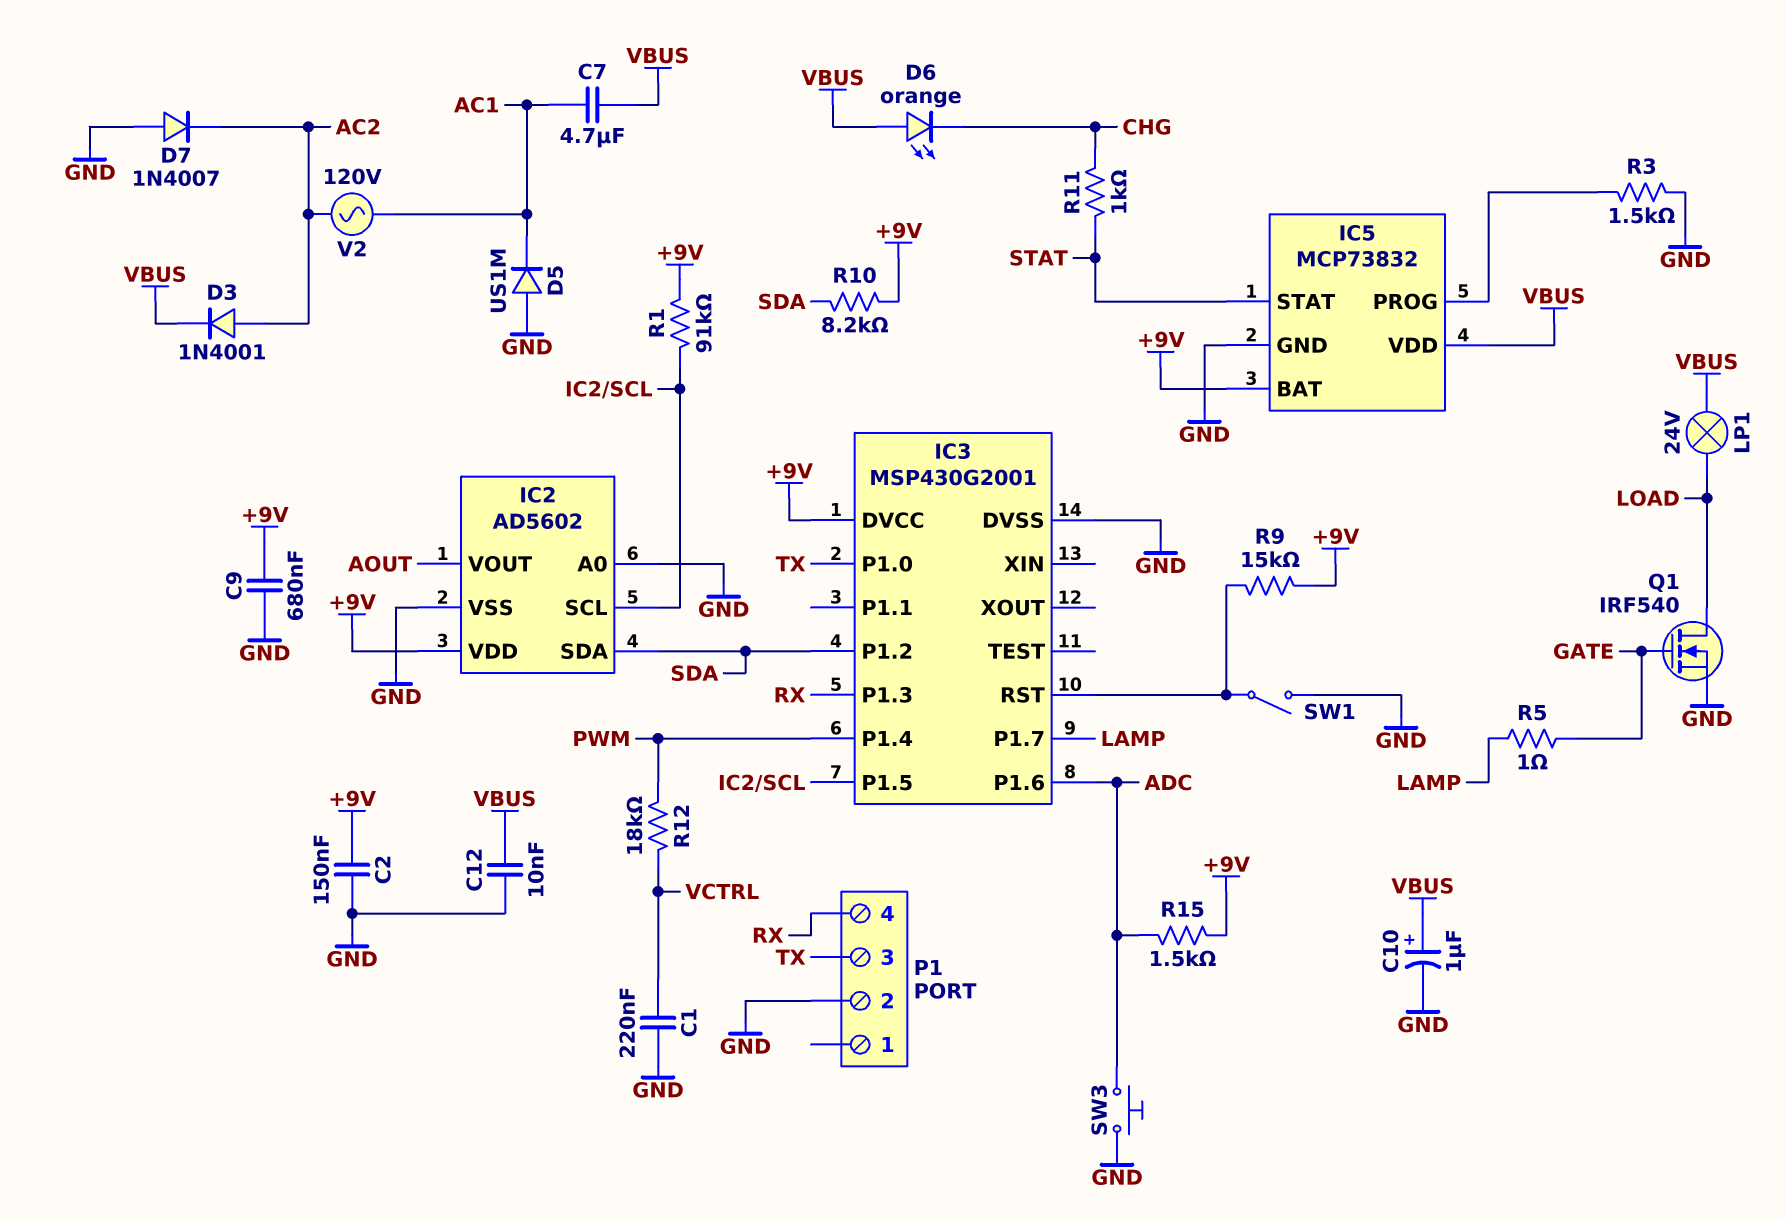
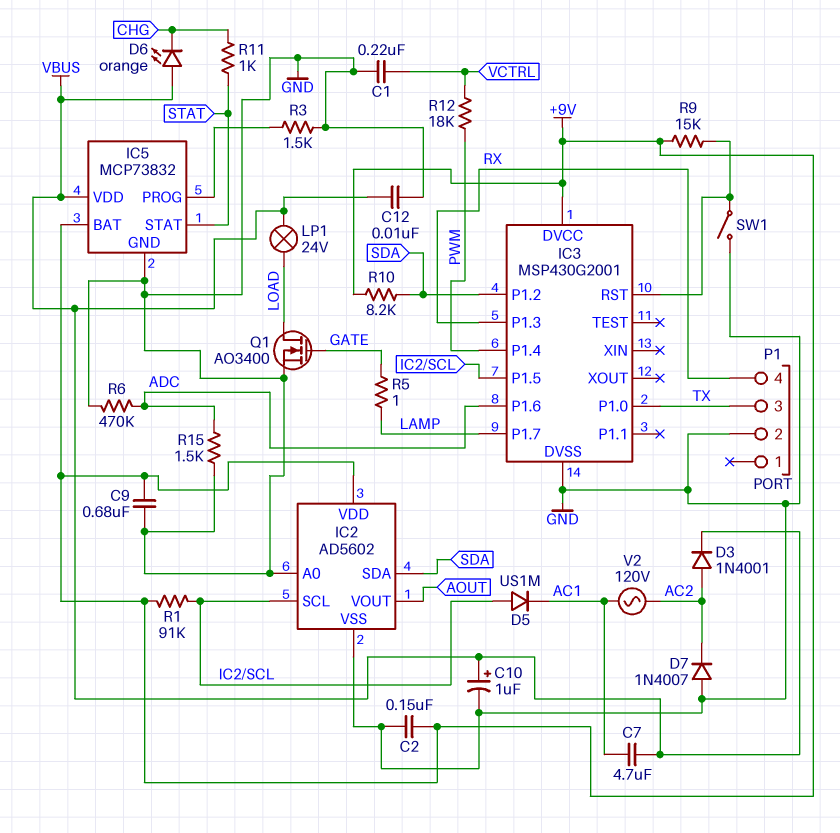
D5: diode US1M (A GND, K AC1) -> diode US1M (A IC2/SCL, K AC1)
Q1: NMOS IRF540 (G GATE, D LOAD, S GND) -> NMOS AO3400 (G GATE, D LOAD, S GND)
R6: none -> 470k (ADC, GND)
R15: 1.5k (+9V, ADC) -> 1.5k (ADC, GND)
SW3: button (ADC, GND) -> none

